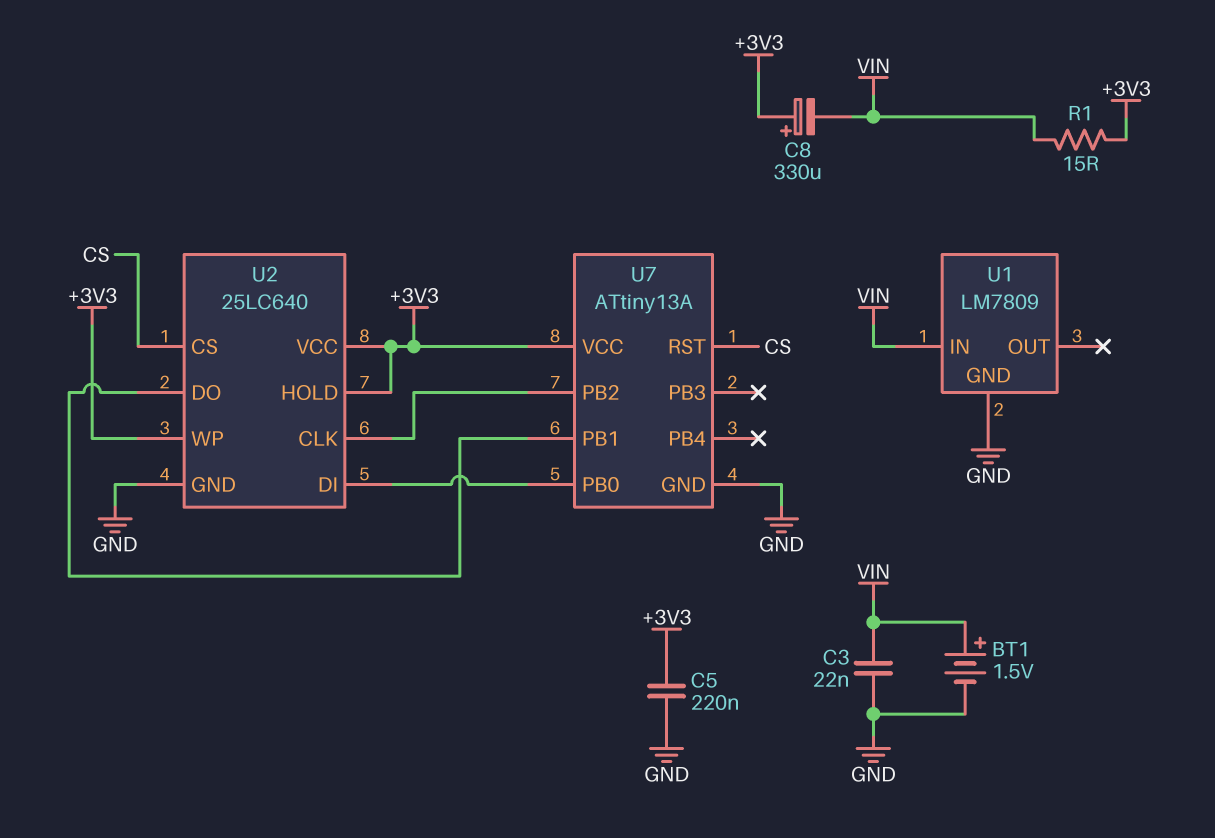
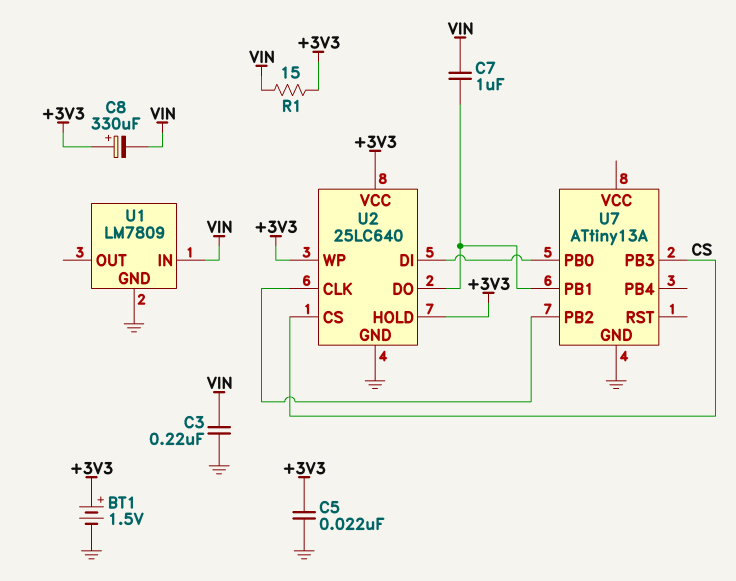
BT1: 1.5V (plus VIN, minus GND) -> 1.5V (plus +3V3, minus GND)
C3: 22nF (GND, VIN) -> 220nF (GND, VIN)
C5: 220nF (+3V3, GND) -> 22nF (+3V3, GND)
C7: none -> 1uF (U2/DO, VIN)
U7 pin PB3: none -> CS
U7 pin RST: CS -> none
U7 pin VCC: +3V3 -> none

